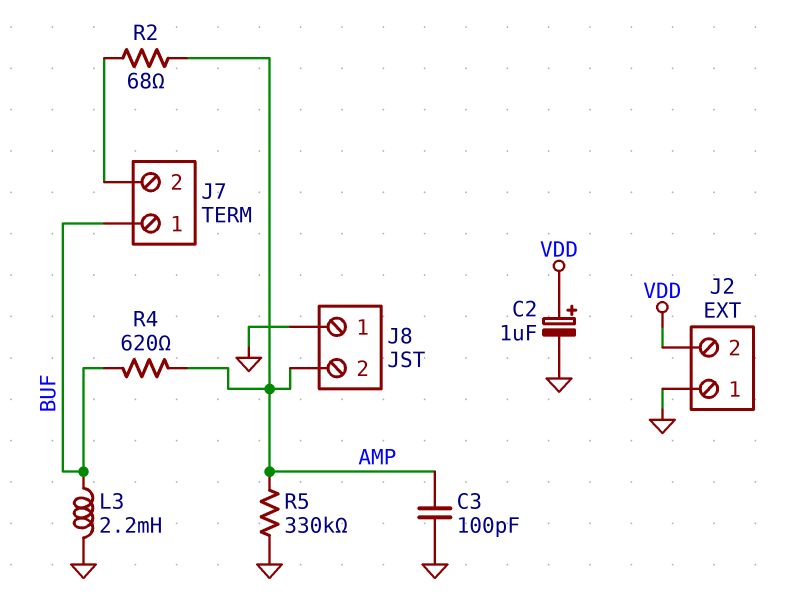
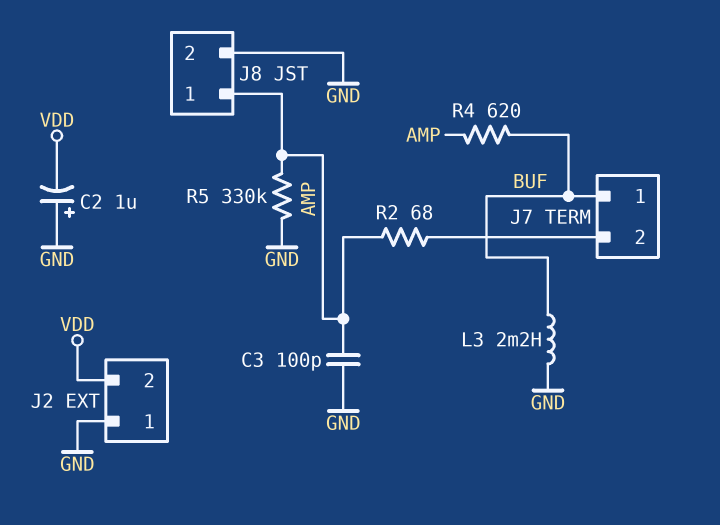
C2: 1uF (plus VDD, minus GND) -> 1uF (plus GND, minus VDD)
J8 pin 1: GND -> AMP
J8 pin 2: AMP -> GND

